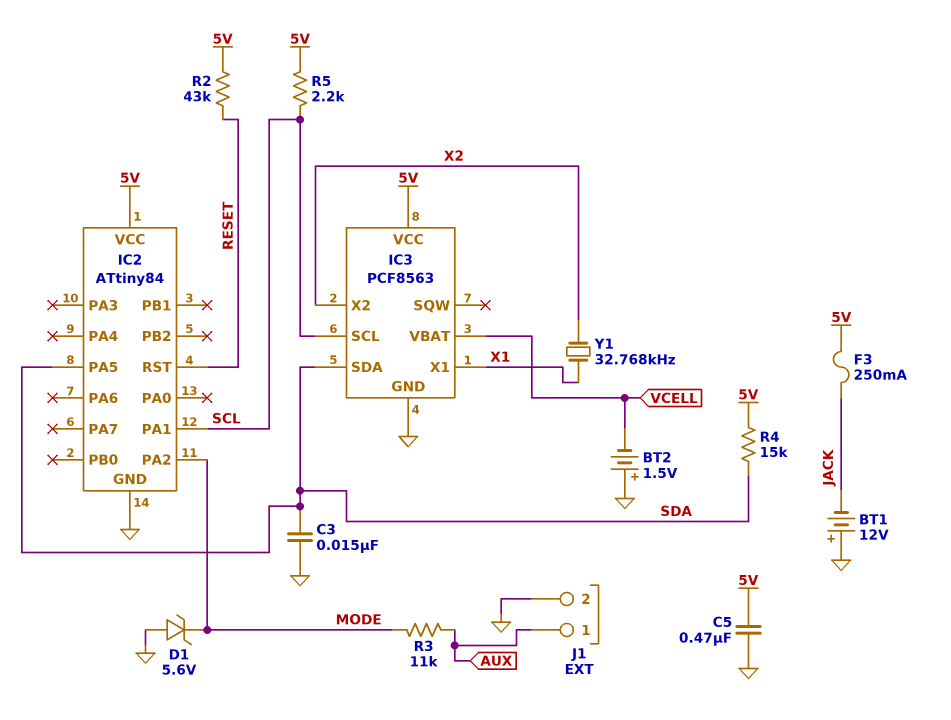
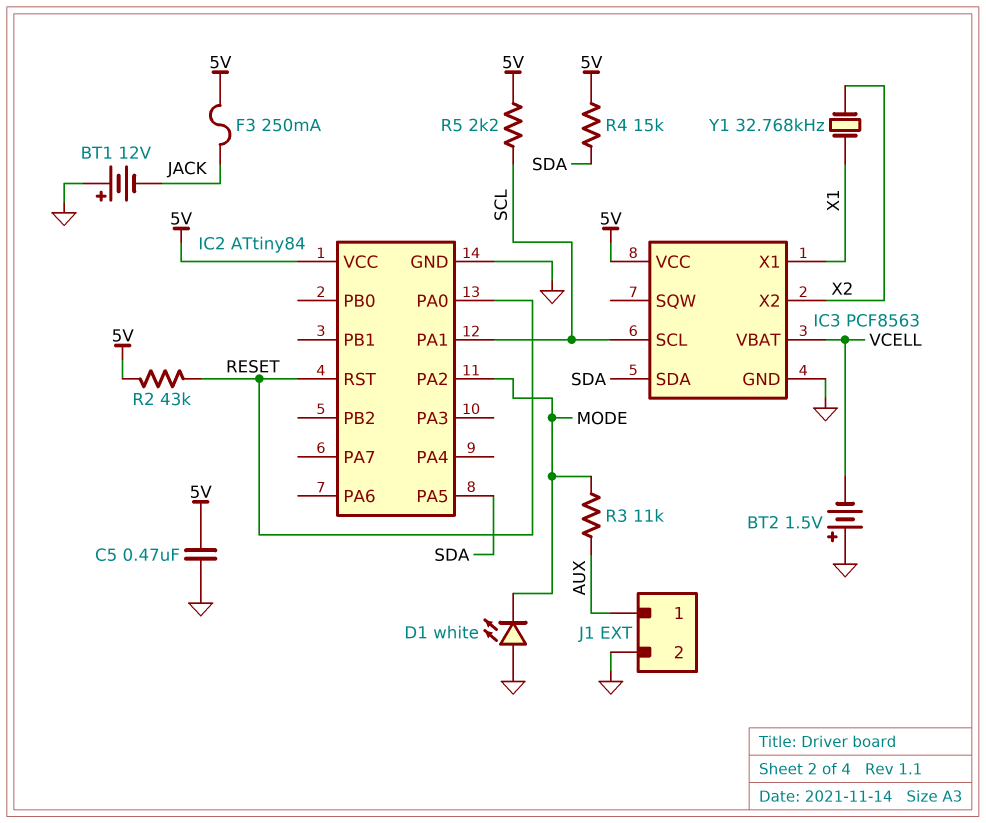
C3: 15nF (GND, SDA) -> none
D1: zener 5.6V (A GND, K MODE) -> LED white (A GND, K MODE)
IC2 pin PA0: none -> RESET

